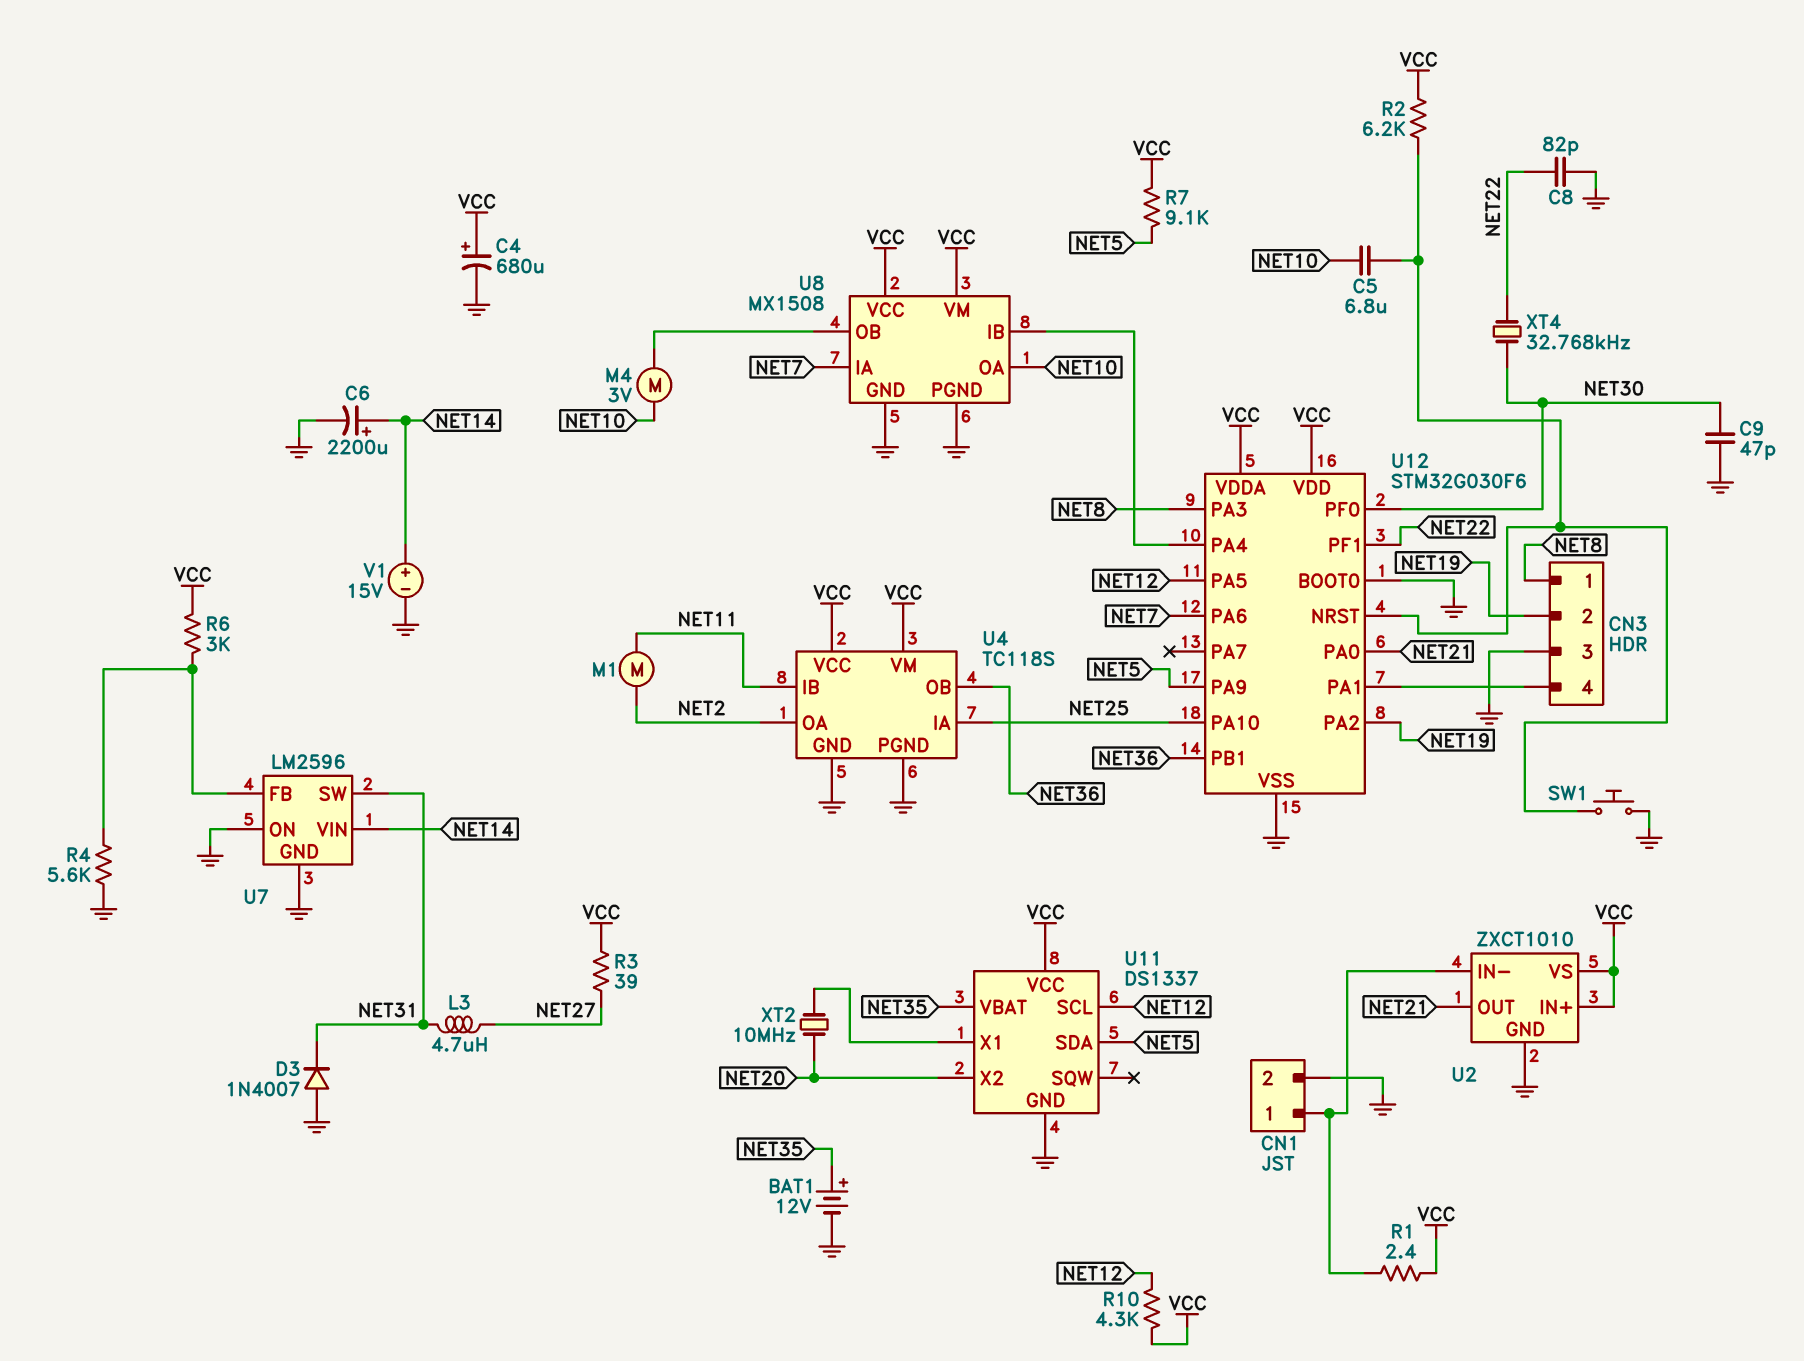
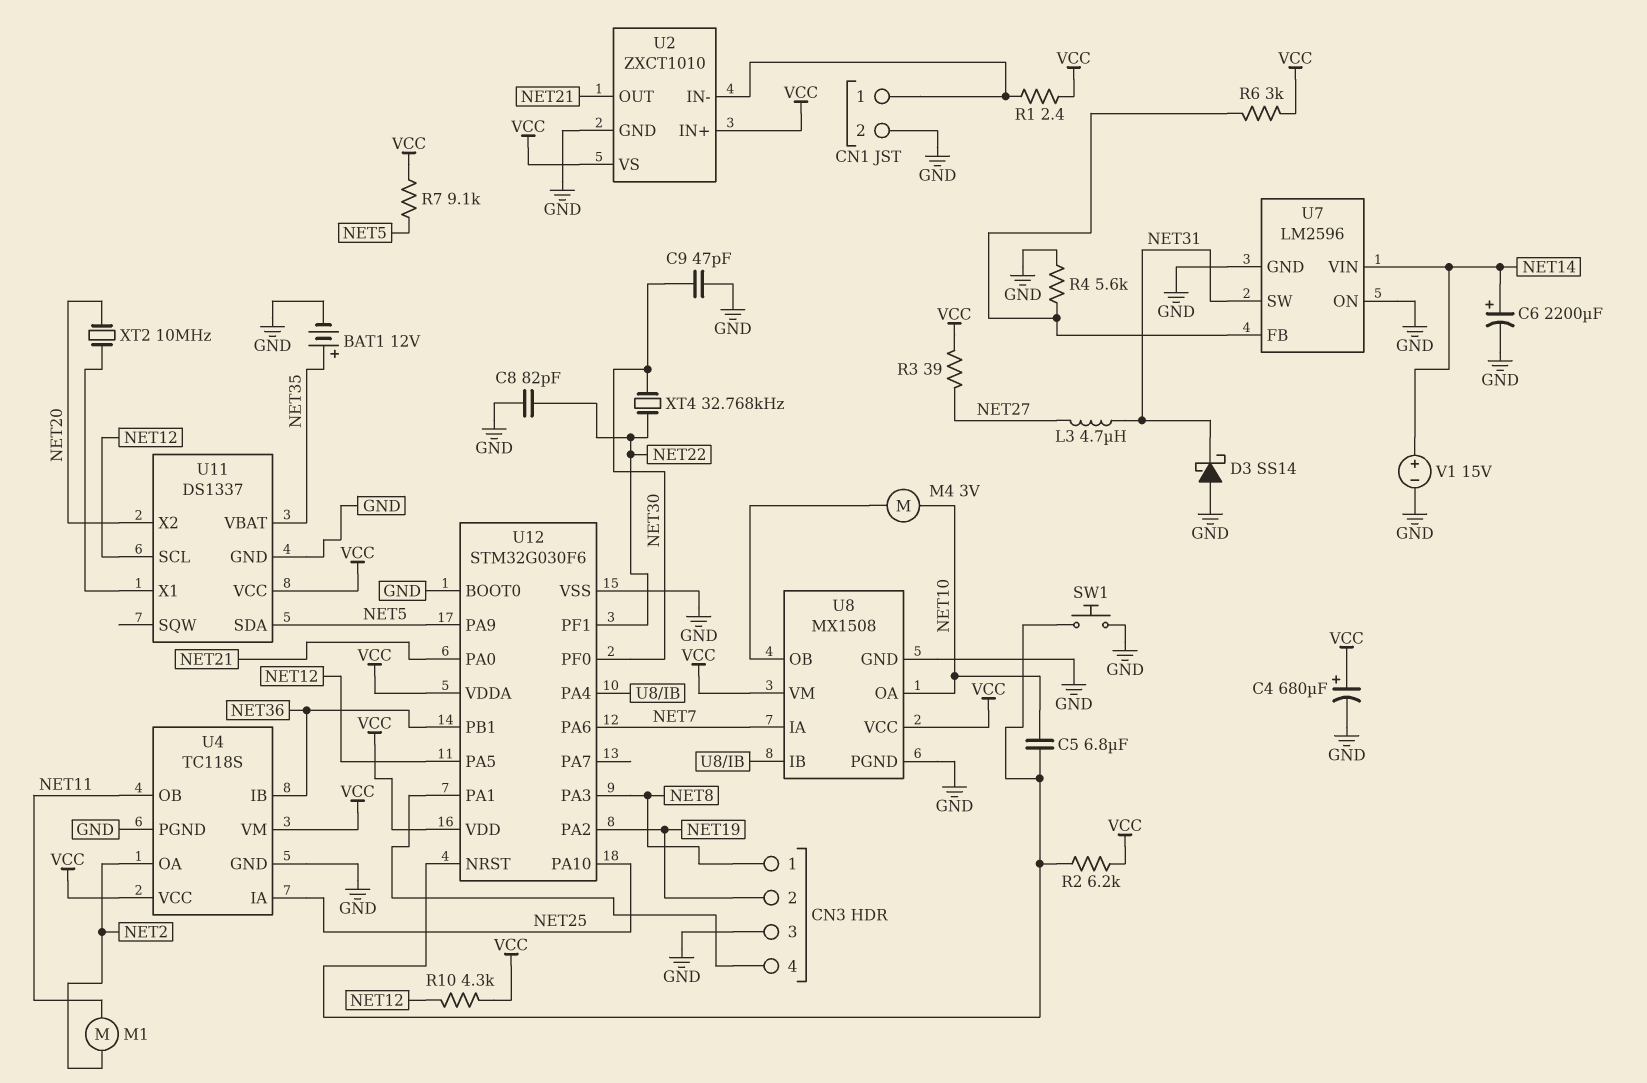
D3: diode 1N4007 (A GND, K NET31) -> schottky SS14 (A GND, K NET31)
U4 pin IB: NET11 -> NET36
U4 pin OB: NET36 -> NET11

